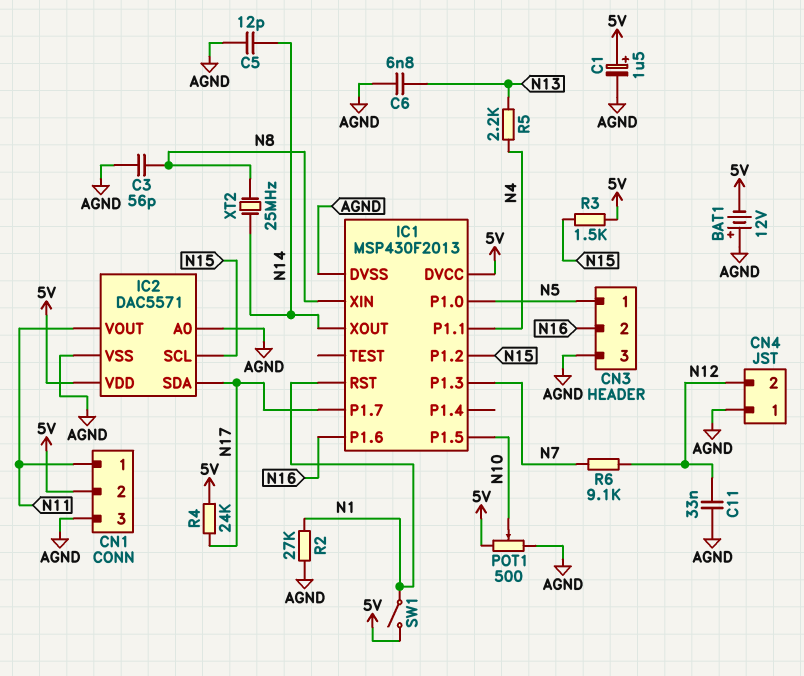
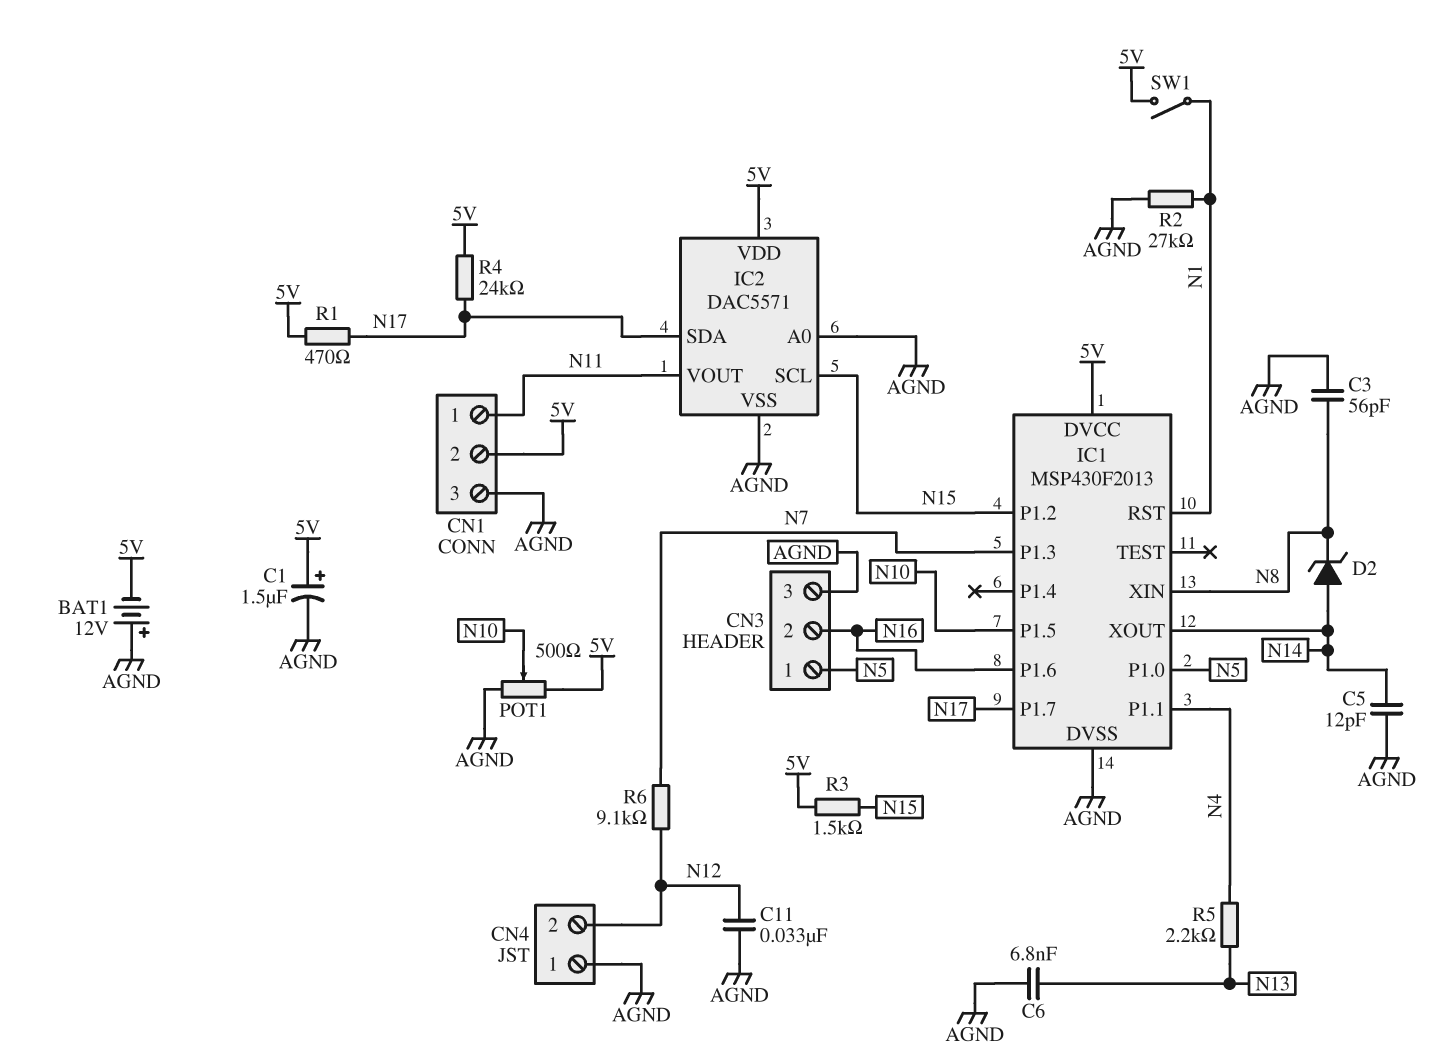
D2: none -> zener (A N14, K N8)
R1: none -> 470 (5V, N17)
XT2: 25MHz (N8, N14) -> none

